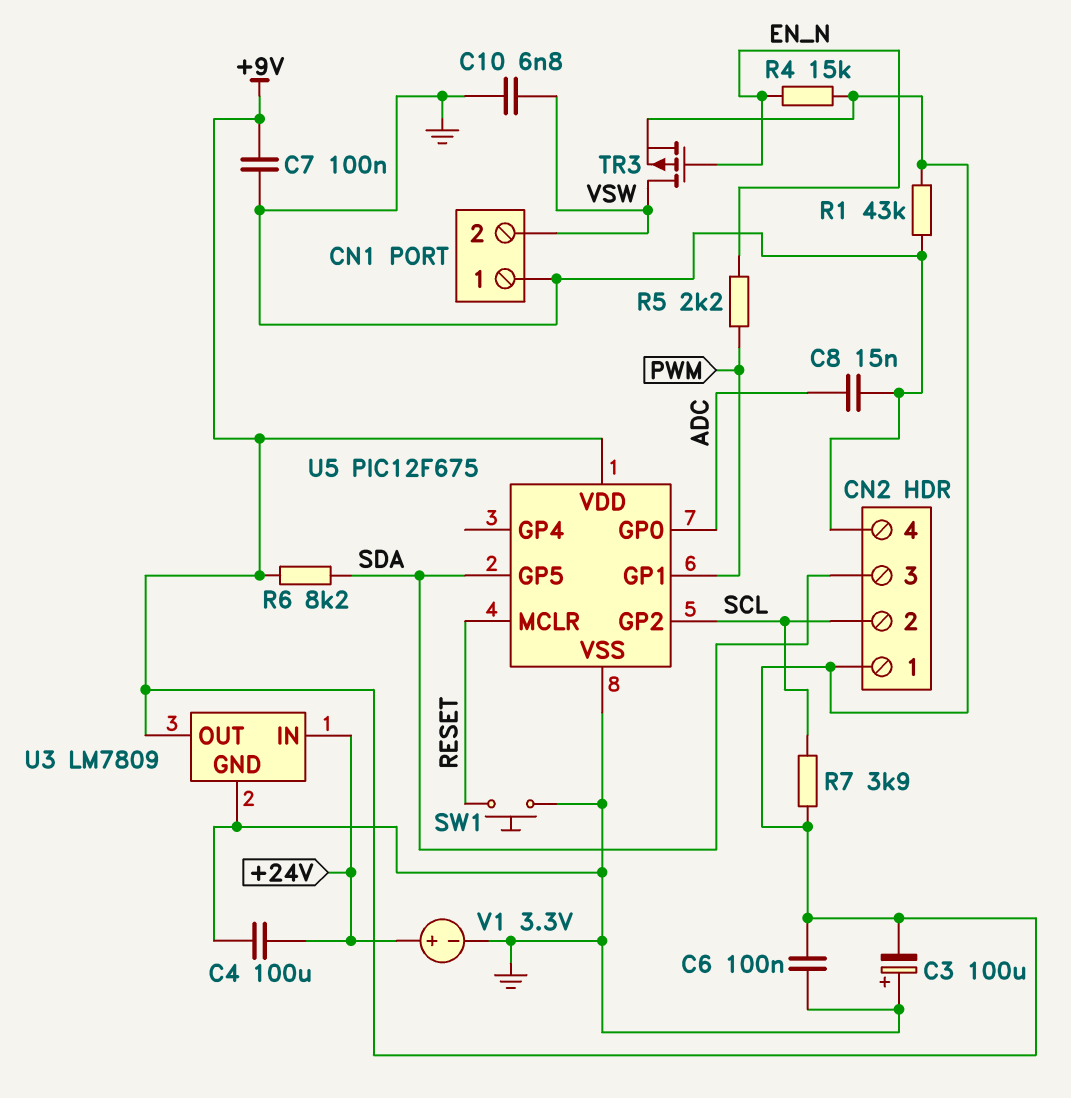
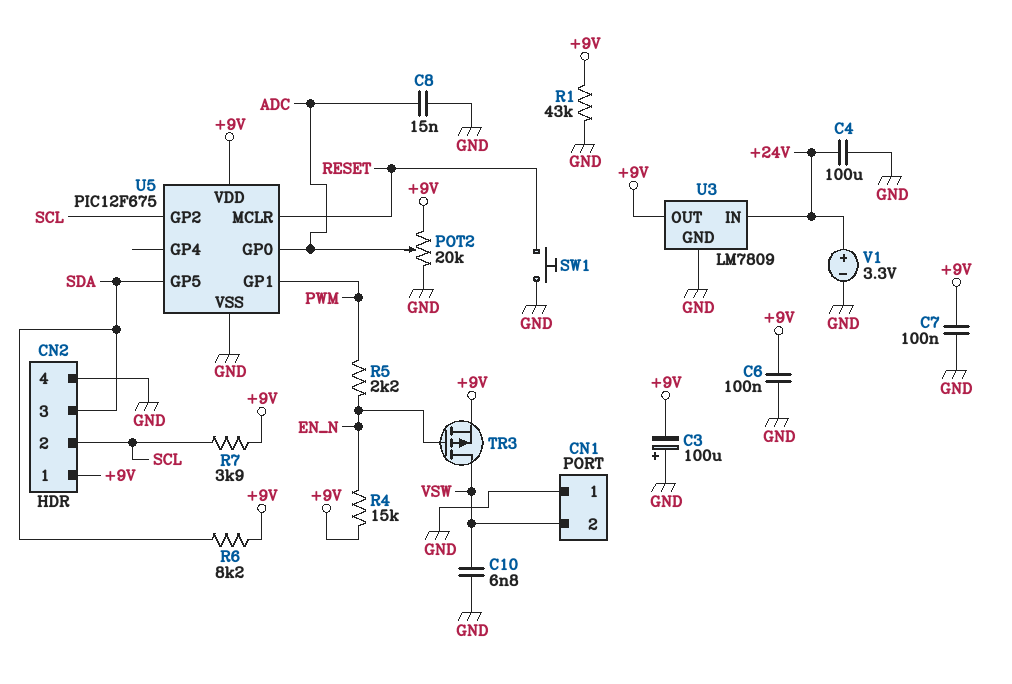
POT2: none -> 20k (+9V, GND, wiper ADC)

